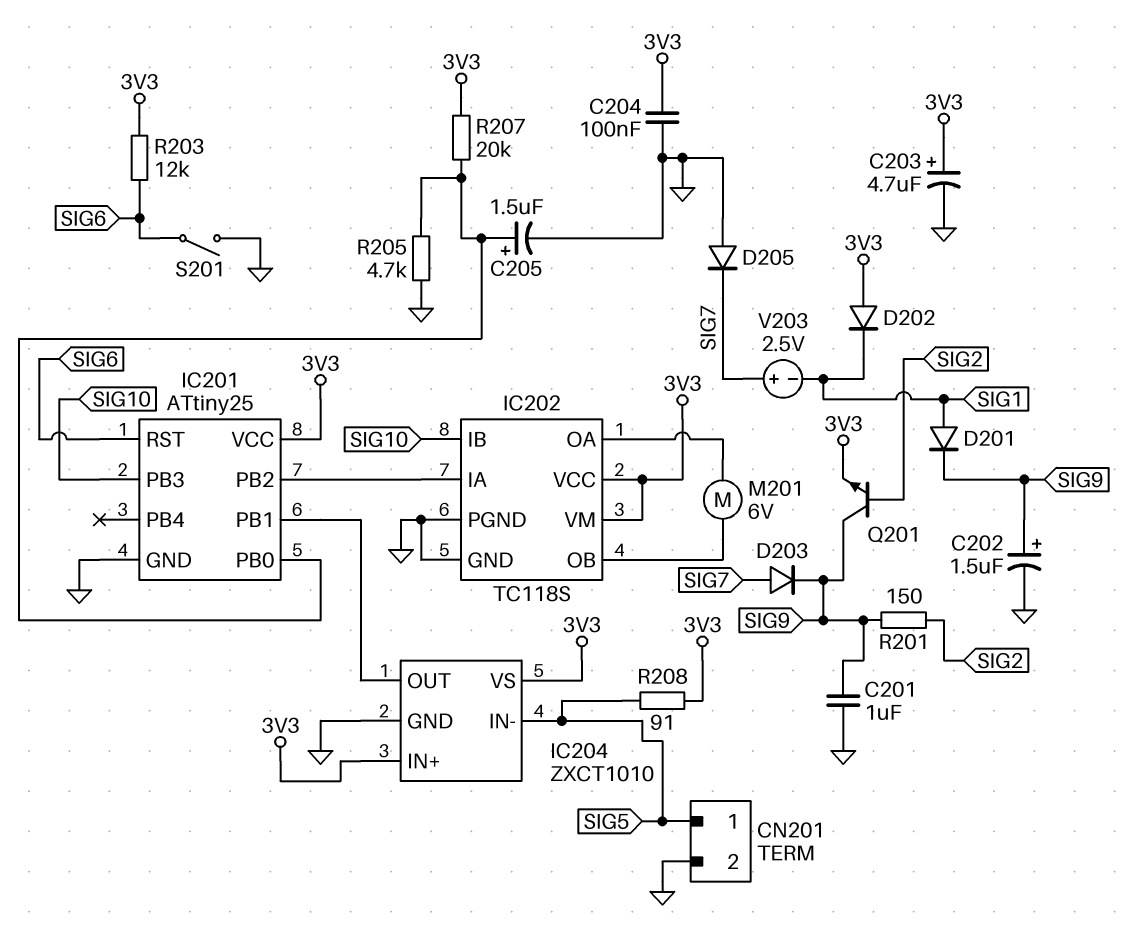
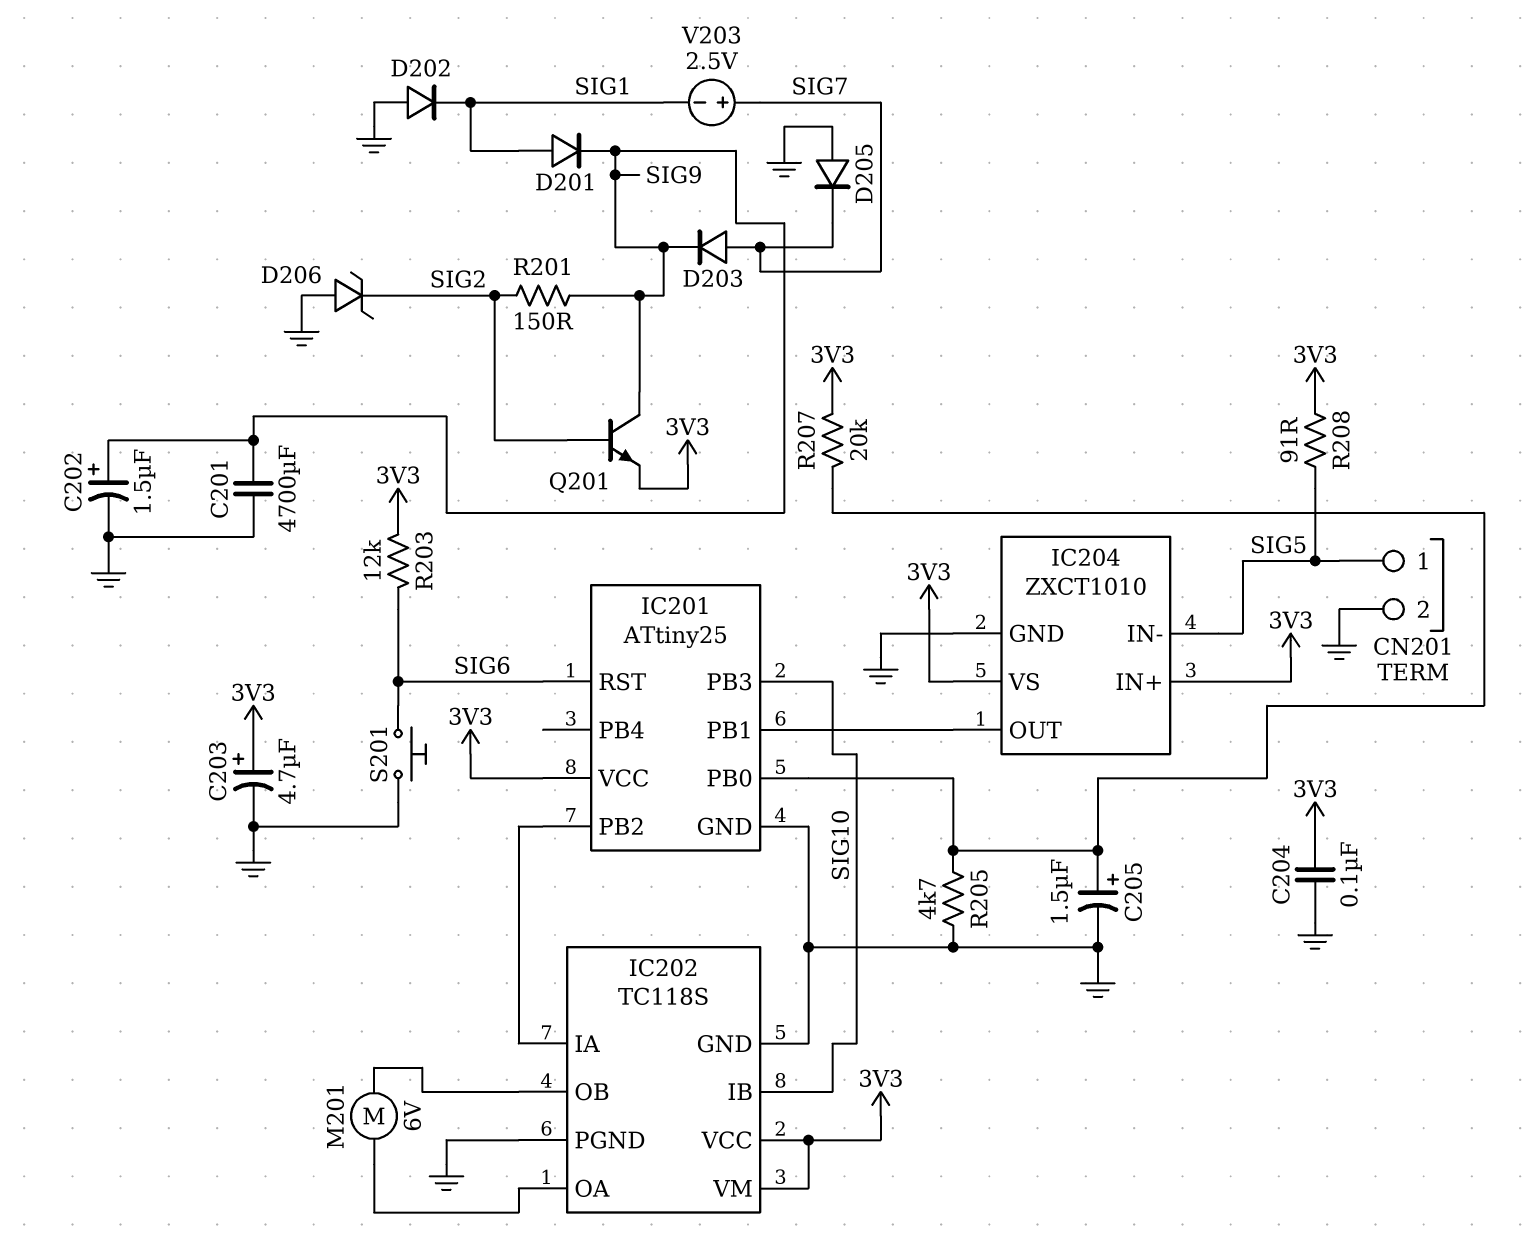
C201: 1uF (GND, SIG9) -> 4700uF (GND, SIG9)
D202: diode (A 3V3, K SIG1) -> diode (A GND, K SIG1)
D206: none -> zener (A GND, K SIG2)
S201: switch (GND, SIG6) -> button (GND, SIG6)

